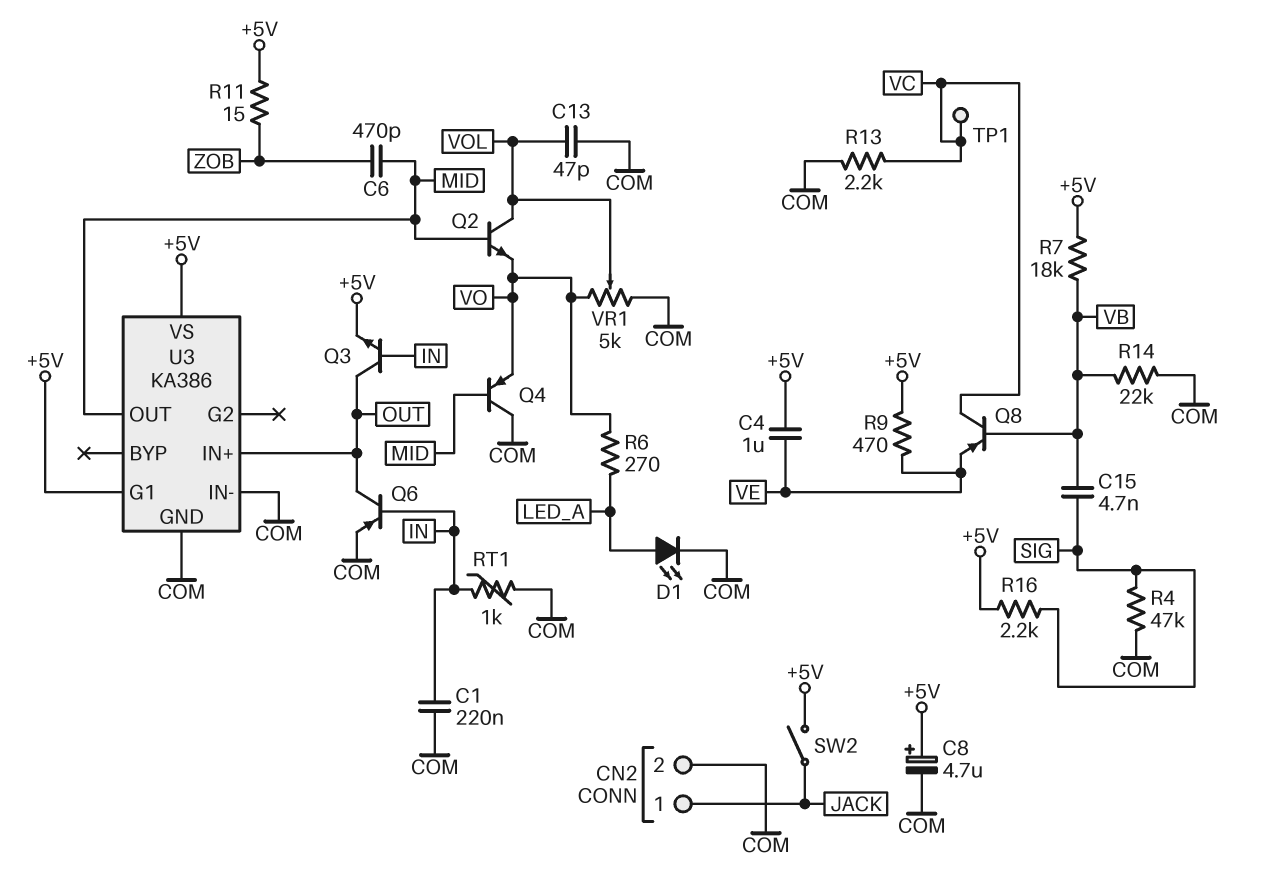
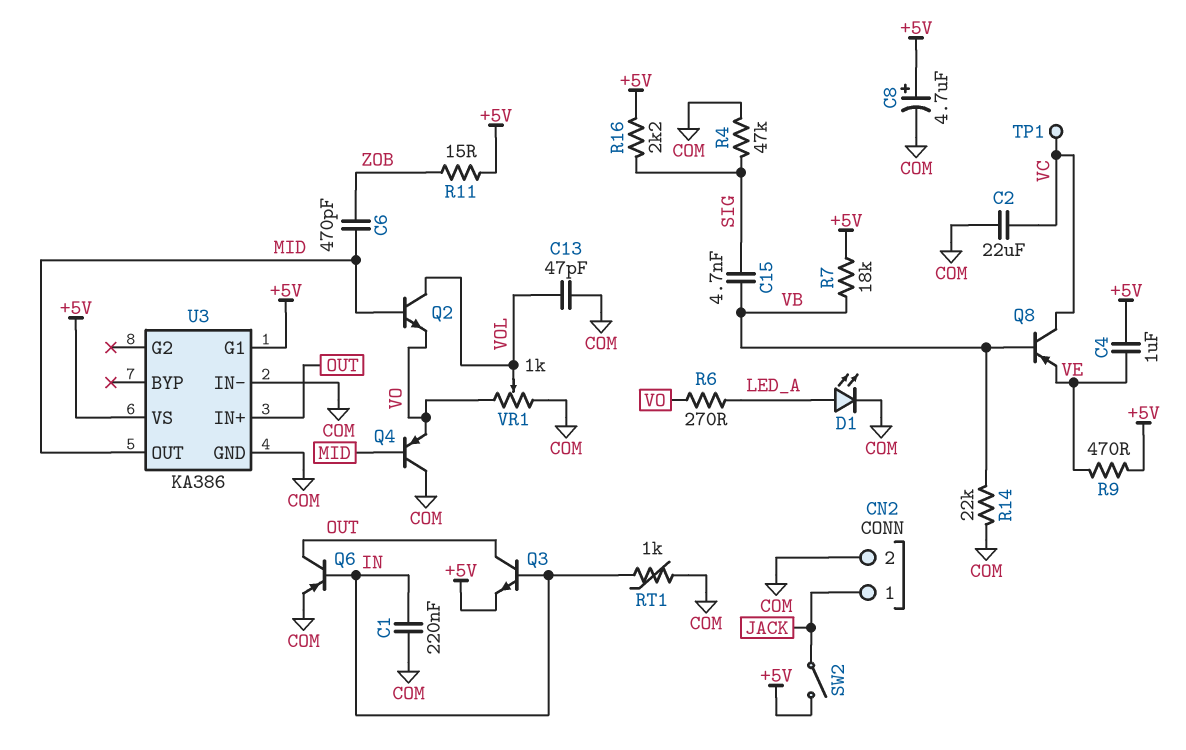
C2: none -> 22uF (COM, VC)
R13: 2.2k (COM, VC) -> none
VR1: 5k (COM, VO, wiper VOL) -> 1k (COM, VO, wiper VOL)

